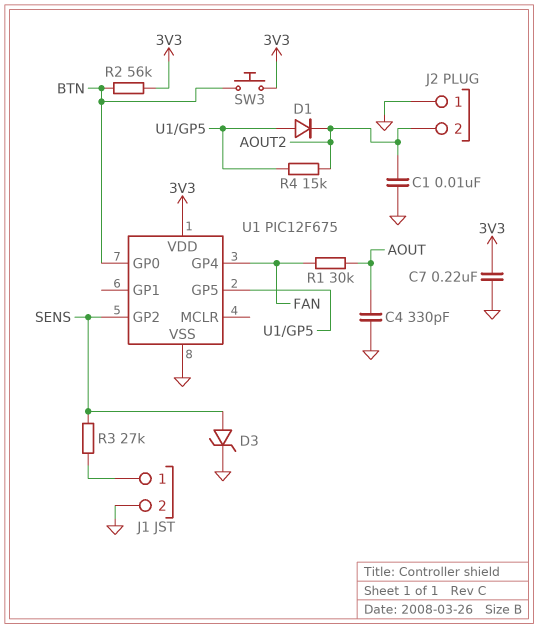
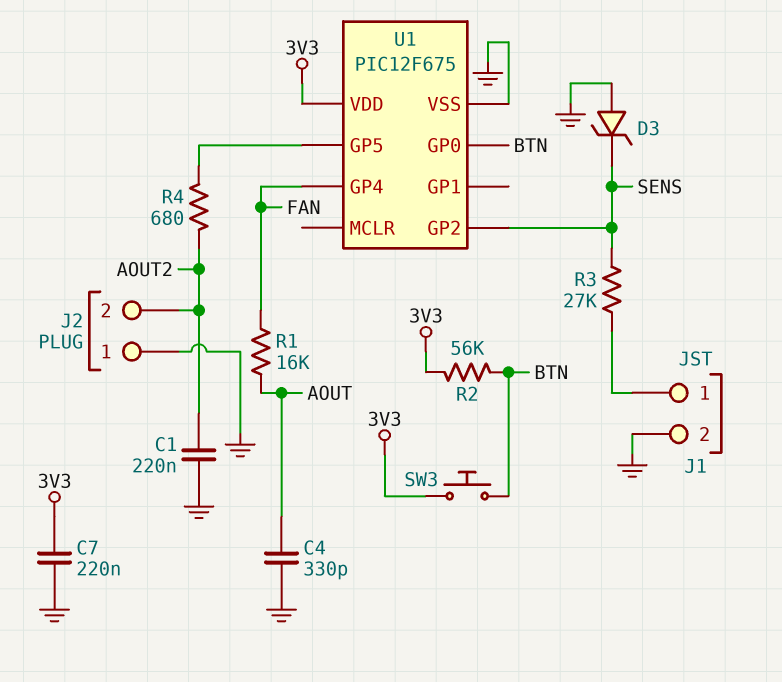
C1: 10nF (AOUT2, GND) -> 220nF (AOUT2, GND)
D1: diode (A U1/GP5, K AOUT2) -> none
D3: zener (A SENS, K GND) -> zener (A GND, K SENS)
R1: 30k (AOUT, FAN) -> 16k (AOUT, FAN)
R4: 15k (AOUT2, U1/GP5) -> 680 (AOUT2, U1/GP5)

